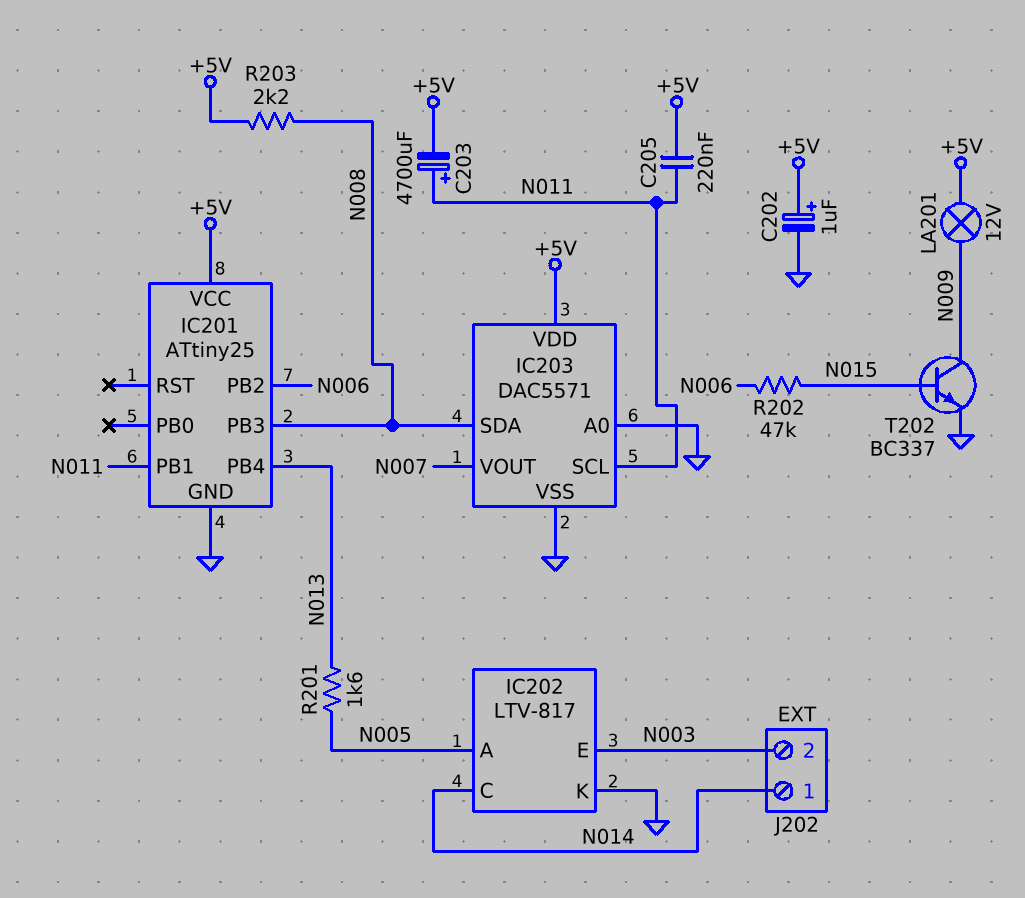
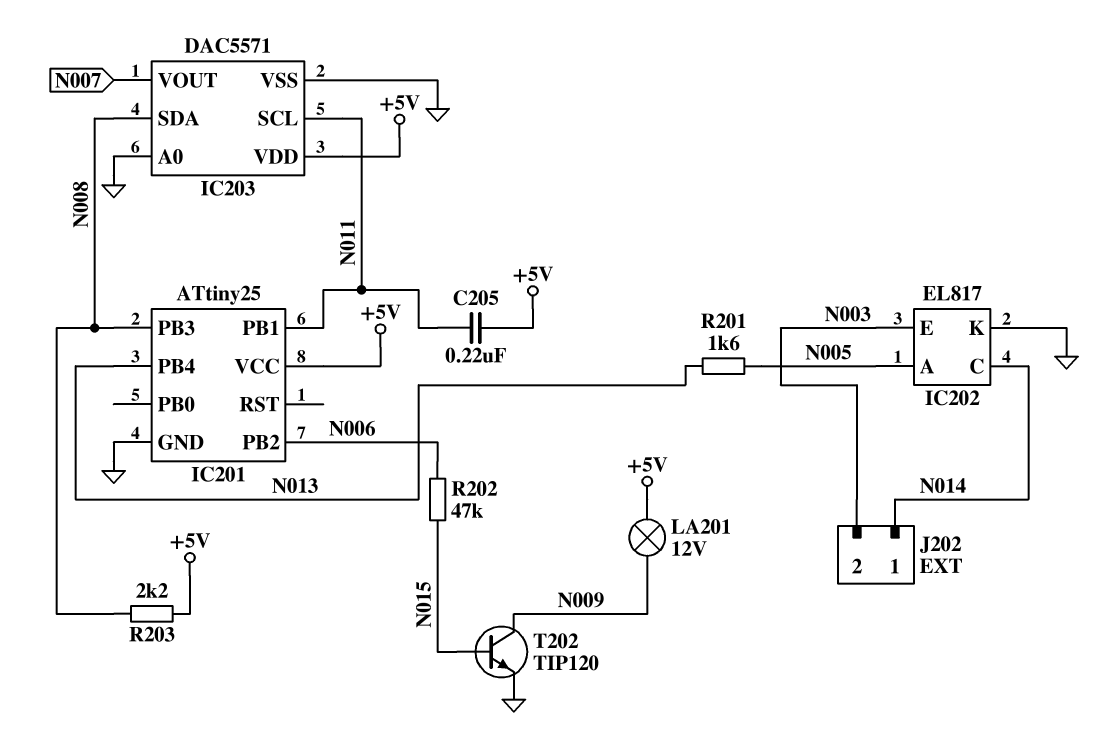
C202: 1uF (plus +5V, minus GND) -> none
C203: 4700uF (plus N011, minus +5V) -> none
IC202: LTV-817 -> EL817
T202: NPN BC337 (B N015, C N009, E GND) -> NPN TIP120 (B N015, C N009, E GND)

